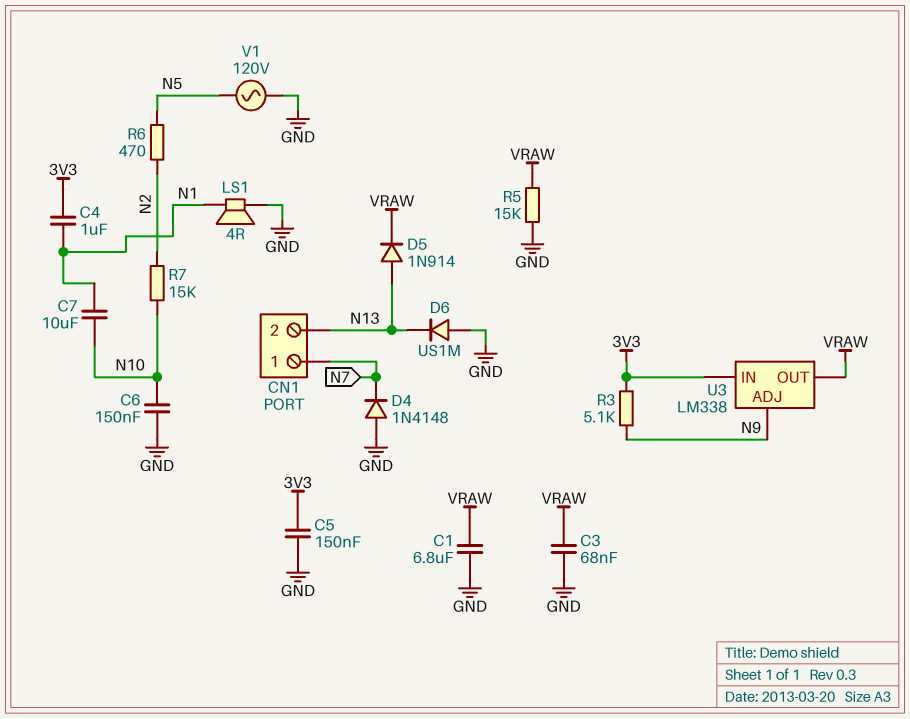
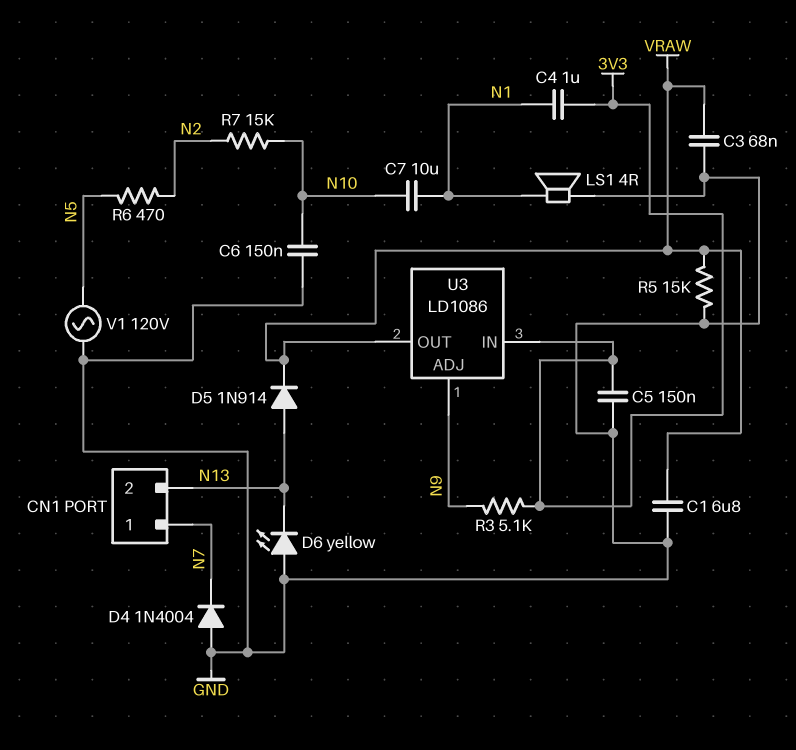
D4: diode 1N4148 (A GND, K N7) -> diode 1N4004 (A GND, K N7)
D6: diode US1M (A GND, K N13) -> LED yellow (A GND, K N13)
U3: LM338 -> LD1086

